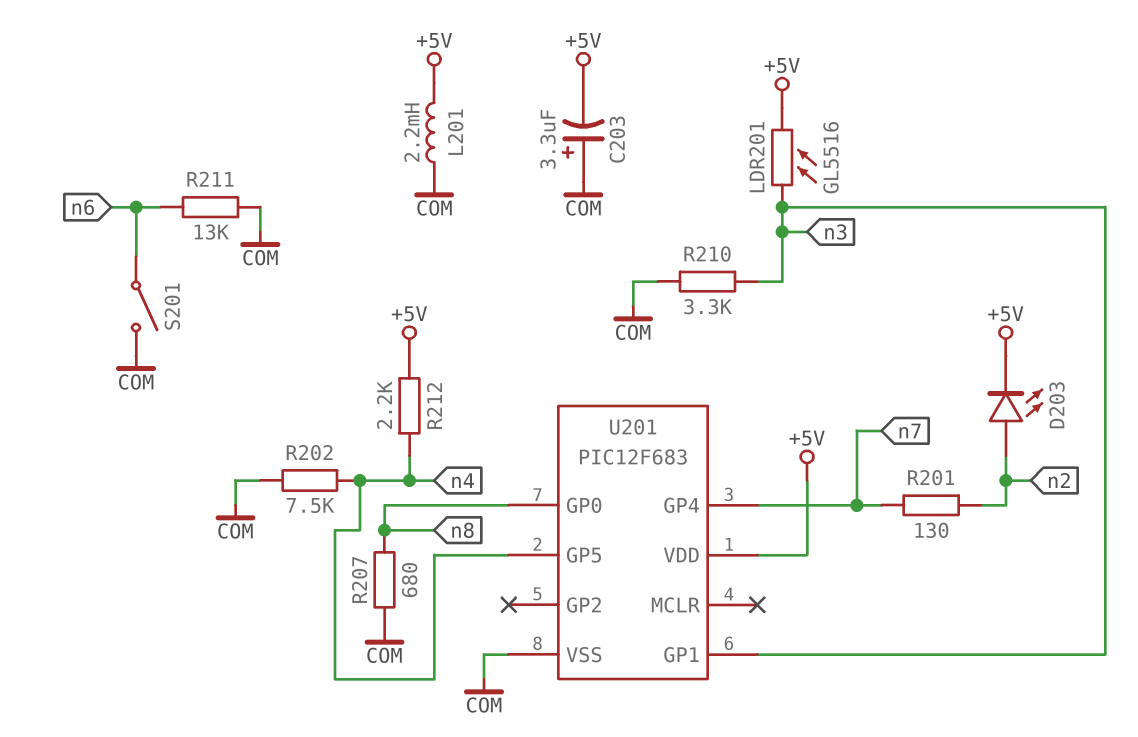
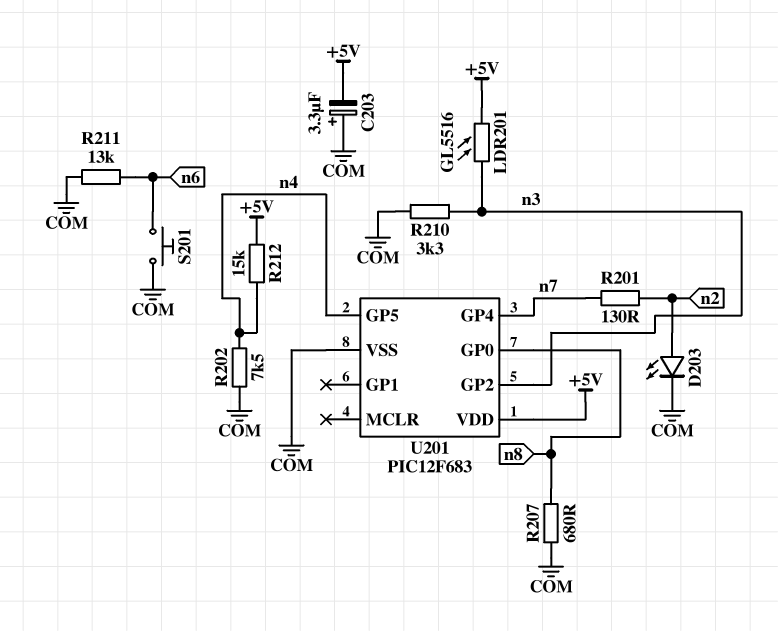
D203: LED (A n2, K +5V) -> LED (A n2, K COM)
L201: 2.2mH (+5V, COM) -> none
R212: 2.2k (+5V, n4) -> 15k (+5V, n4)
S201: switch (COM, n6) -> button (COM, n6)
U201 pin GP1: n3 -> none
U201 pin GP2: none -> n3

